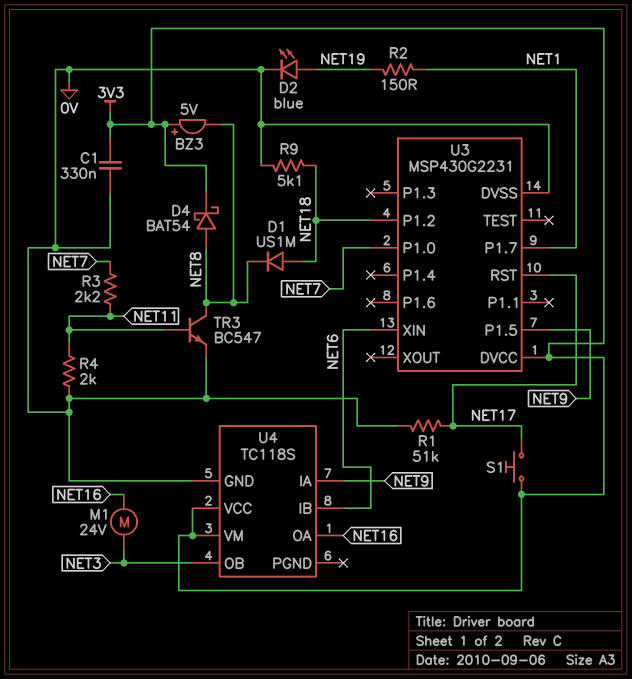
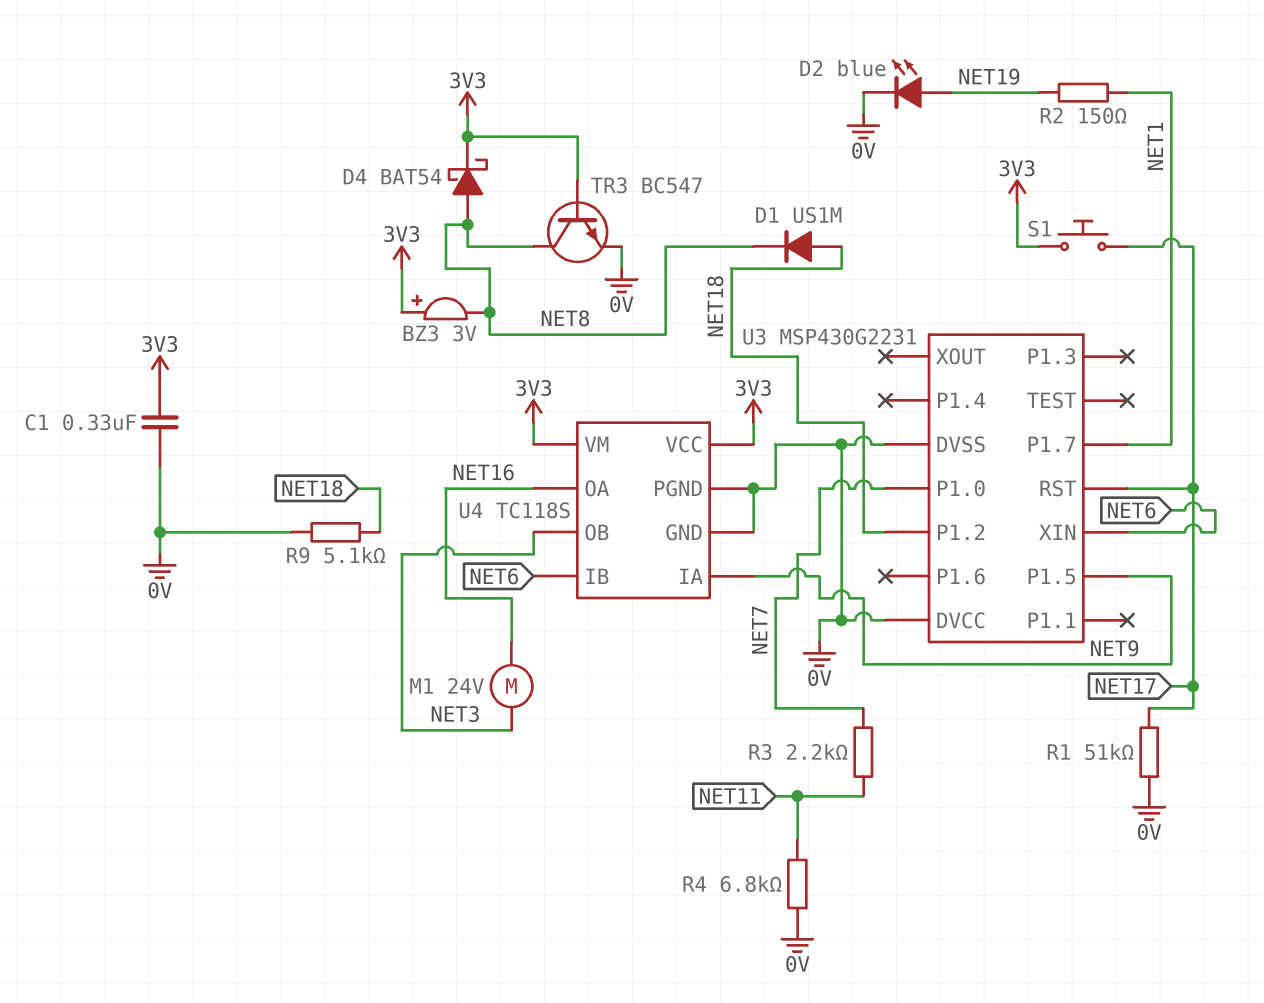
BZ3: buzzer 5V (plus 3V3, minus NET8) -> buzzer 3V (plus 3V3, minus NET8)
R4: 2k (0V, NET11) -> 6.8k (0V, NET11)
TR3: NPN BC547 (B NET11, C NET8, E 0V) -> NPN BC547 (B 3V3, C NET8, E 0V)
U3 pin DVCC: 3V3 -> 0V
U4 pin PGND: none -> 0V

